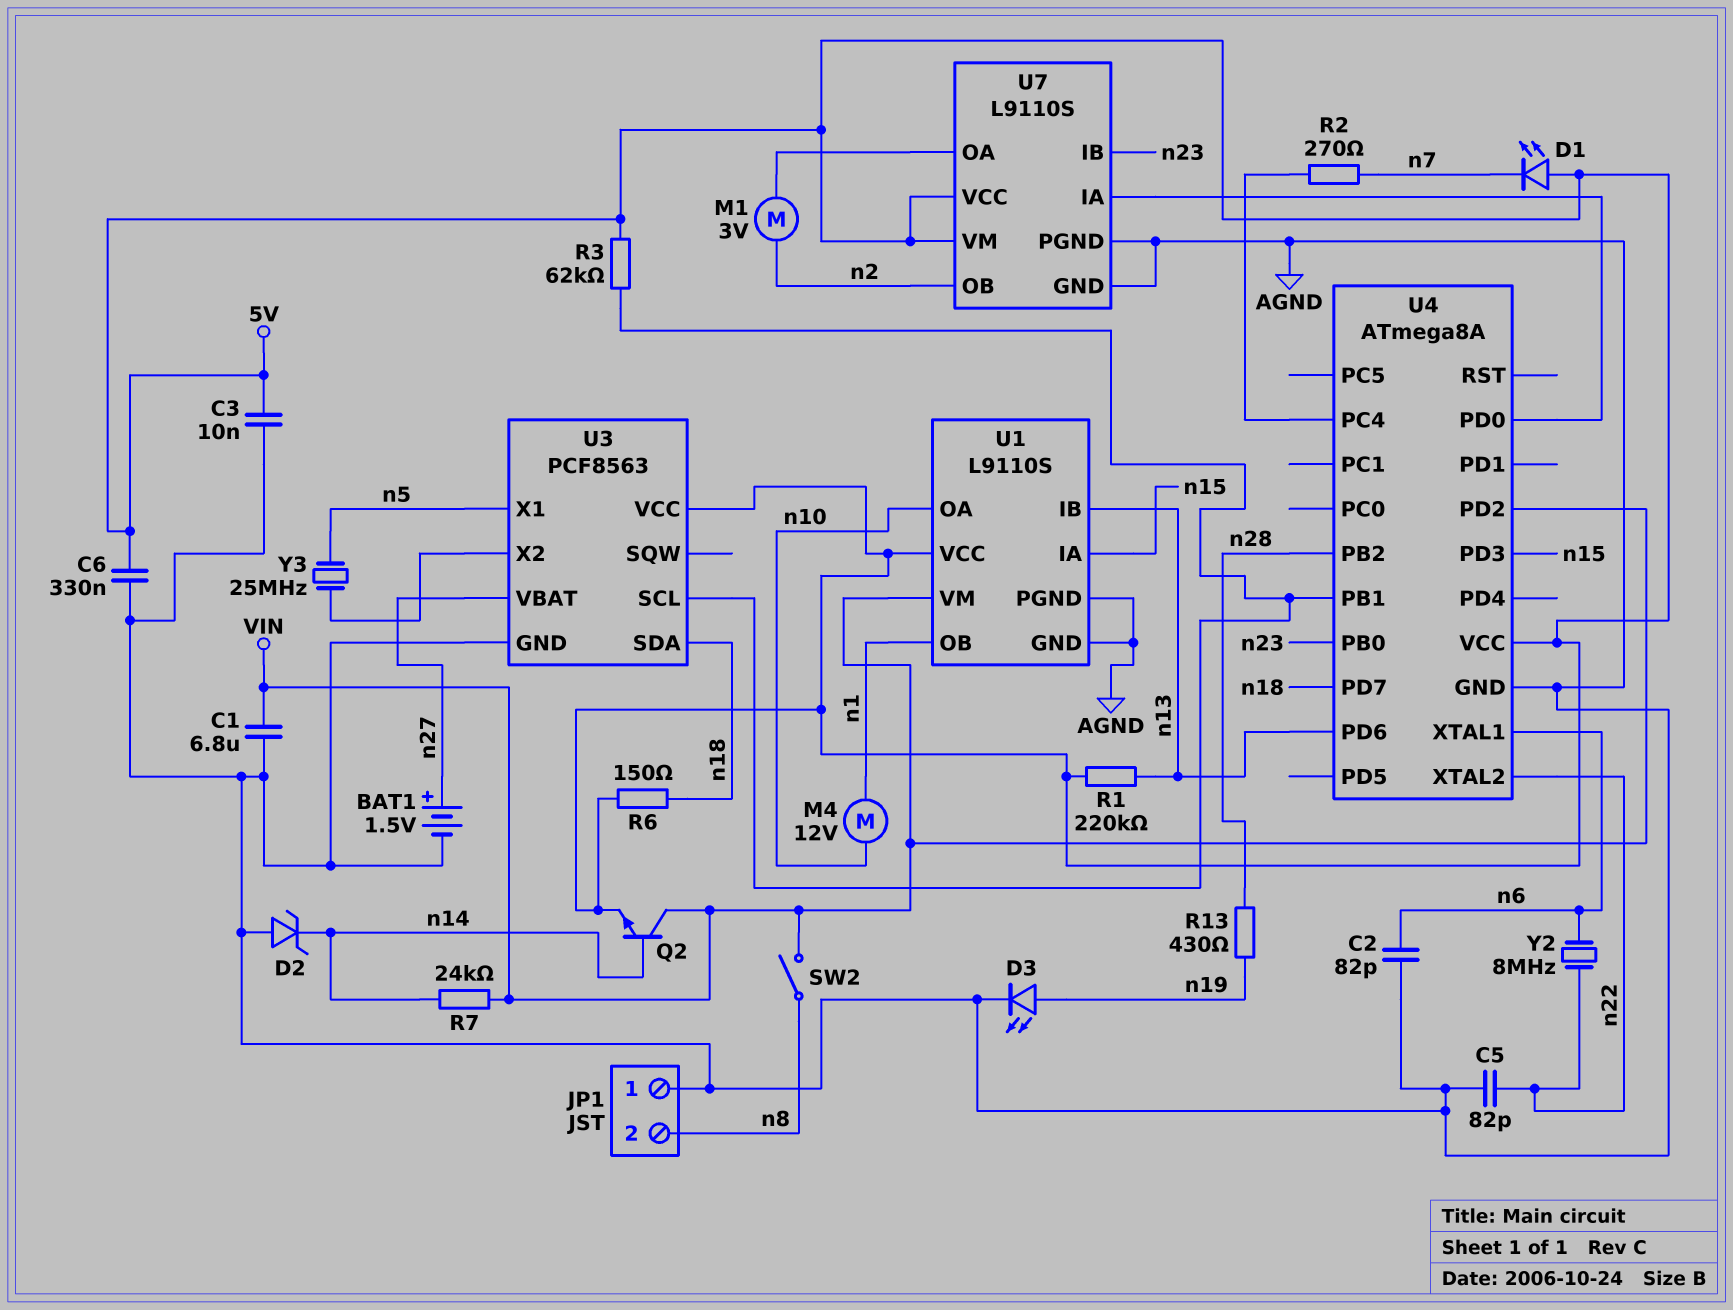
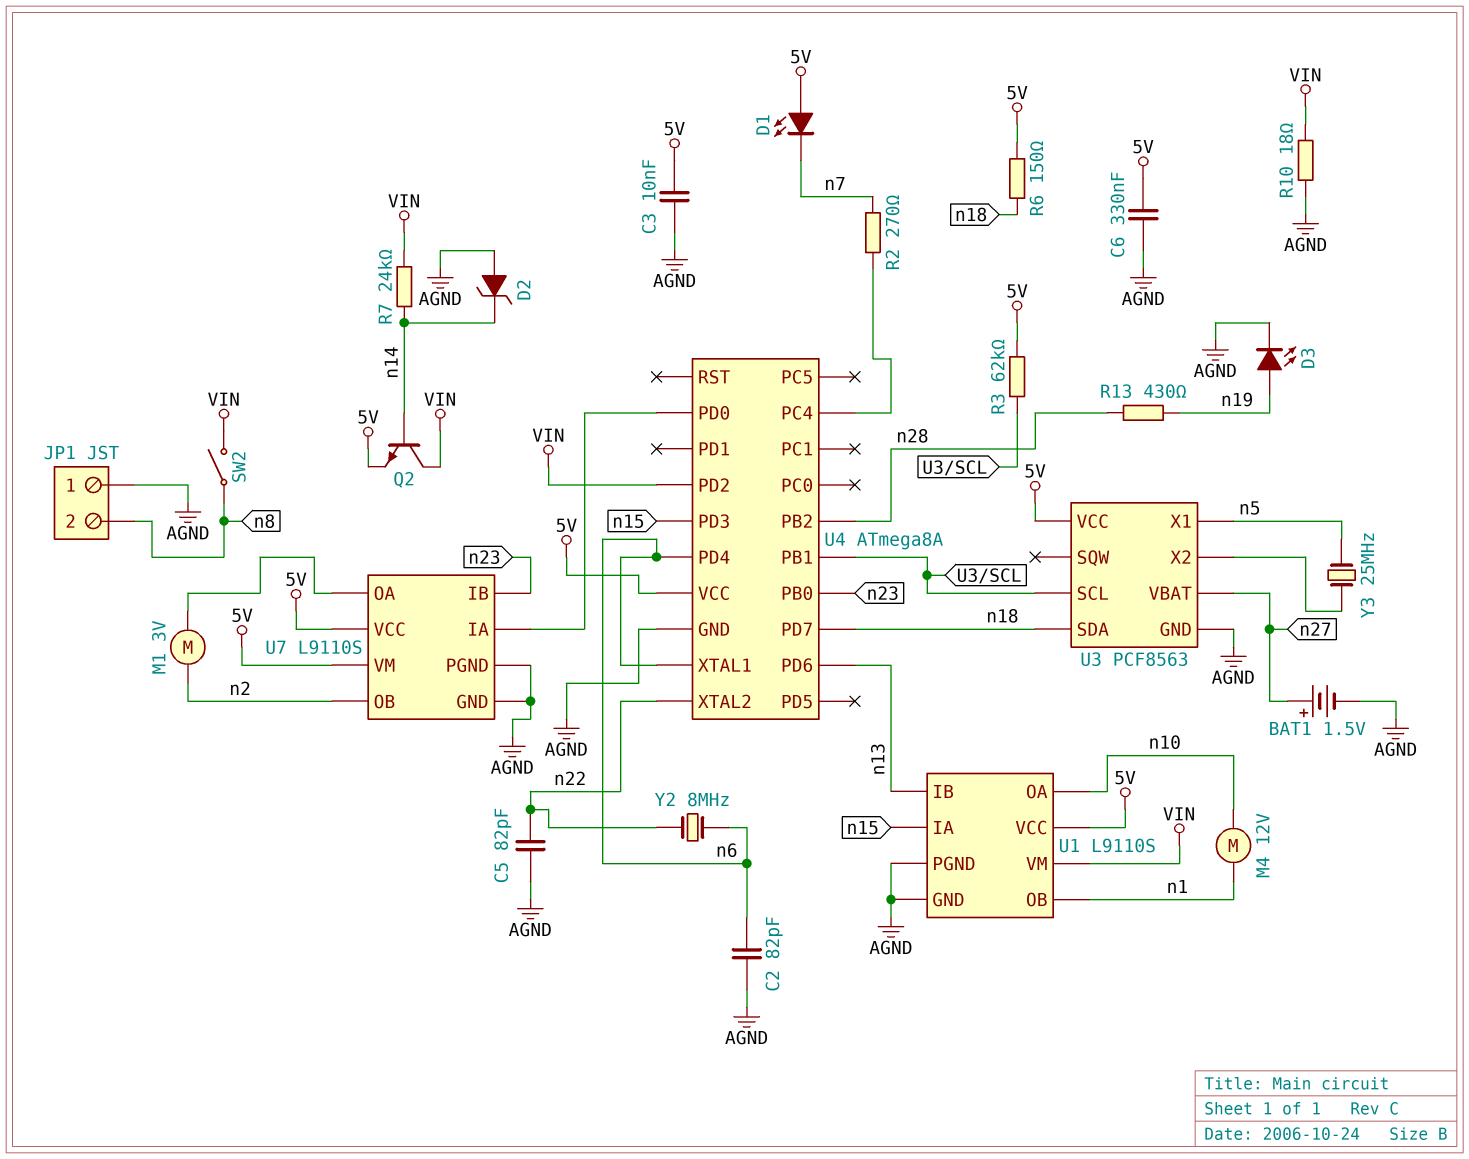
C1: 6.8uF (AGND, VIN) -> none
R1: 220k (5V, n13) -> none
R10: none -> 18 (AGND, VIN)
U4 pin PD4: none -> n6

